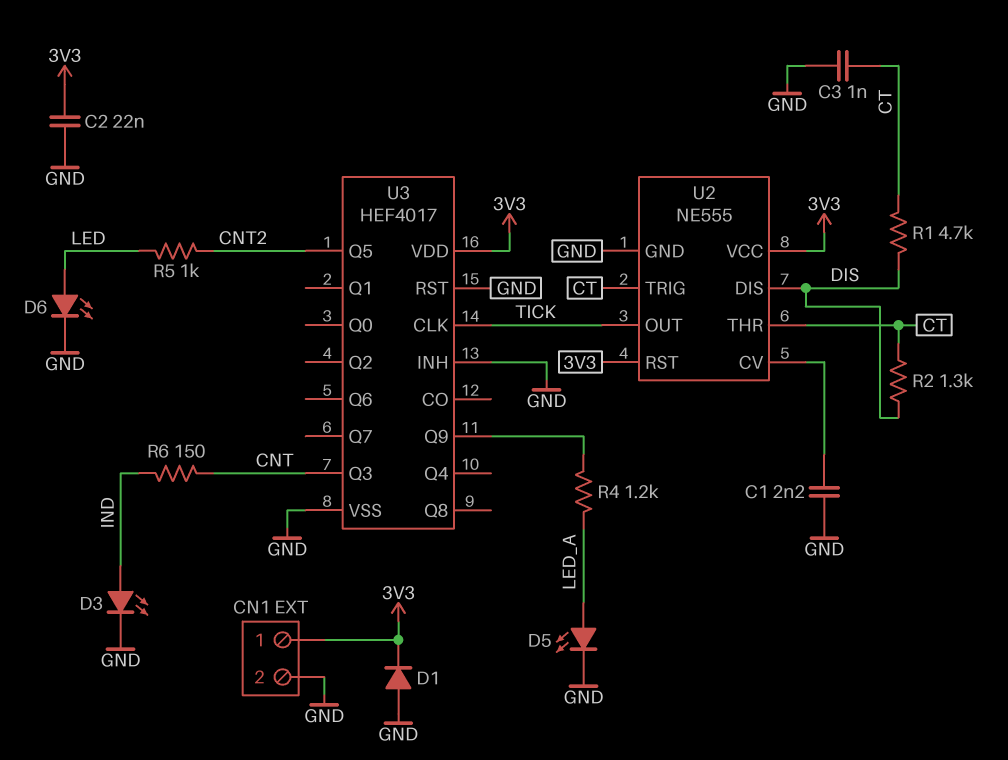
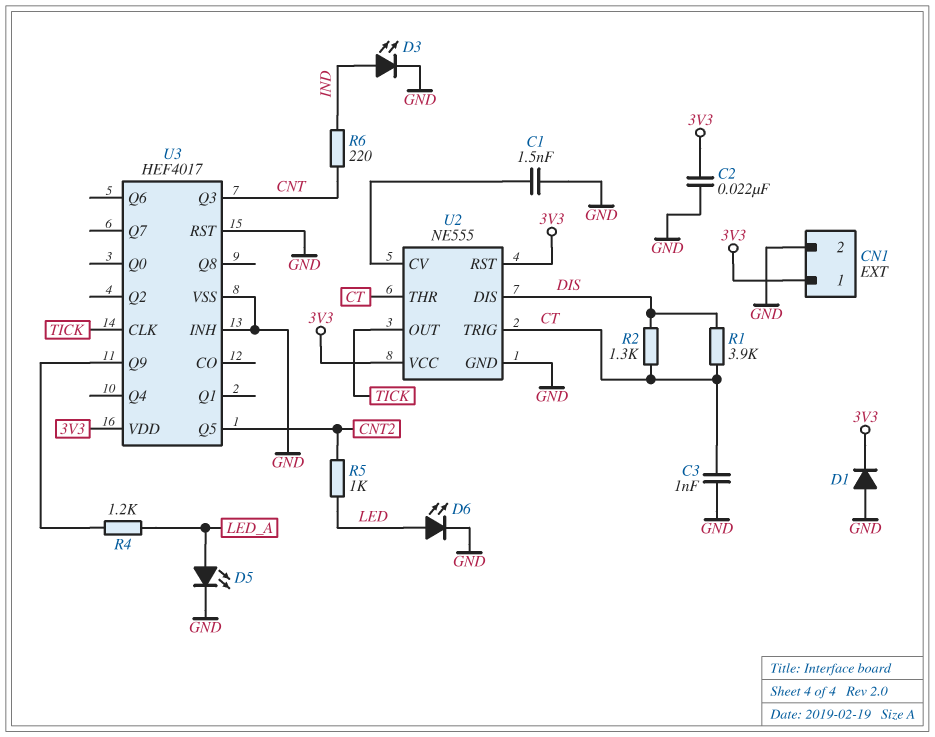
C1: 2.2nF (GND, U2/CV) -> 1.5nF (GND, U2/CV)
R1: 4.7k (CT, DIS) -> 3.9k (CT, DIS)
R6: 150 (CNT, IND) -> 220 (CNT, IND)

